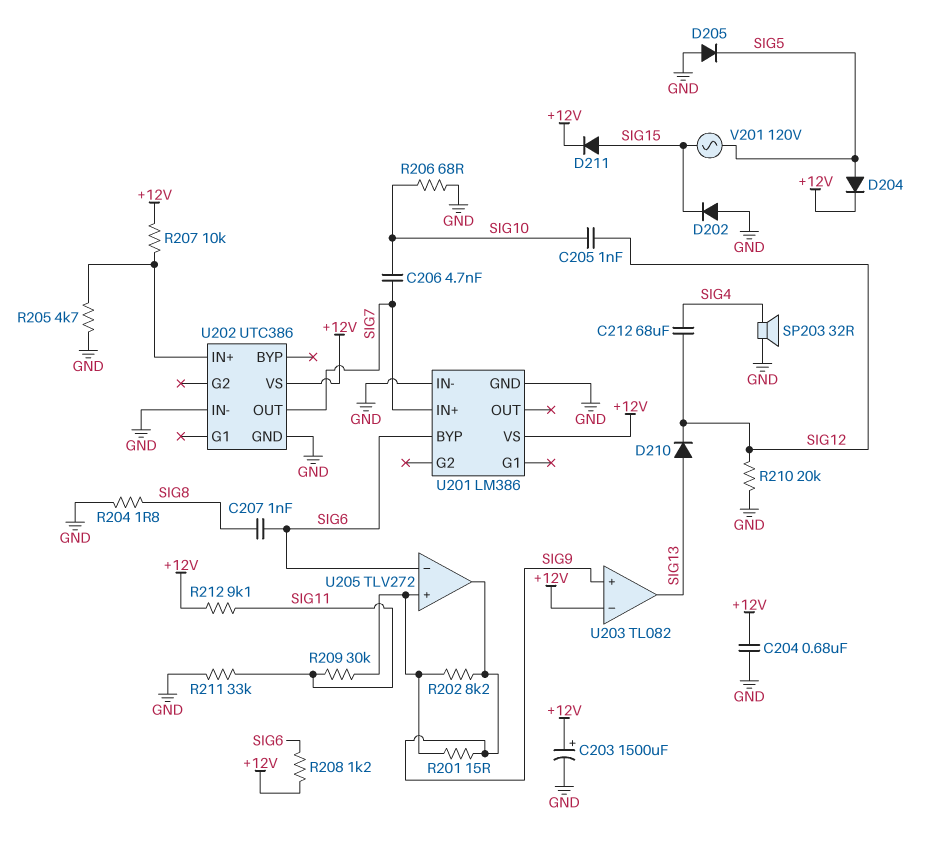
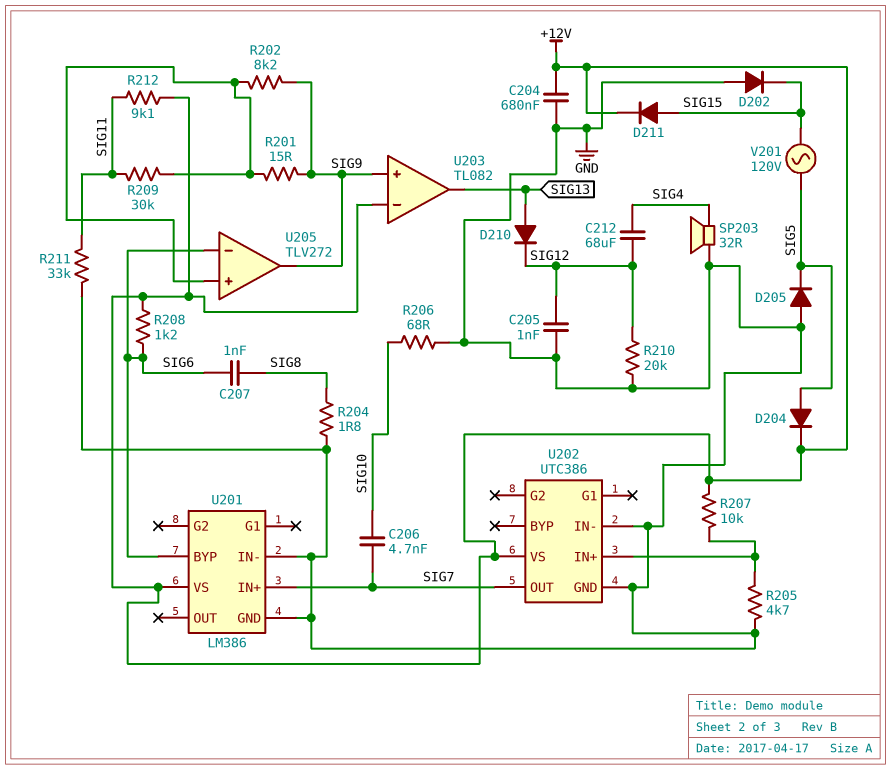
C203: 1500uF (plus +12V, minus GND) -> none
C205: 1nF (SIG10, SIG12) -> 1nF (GND, SIG12)

